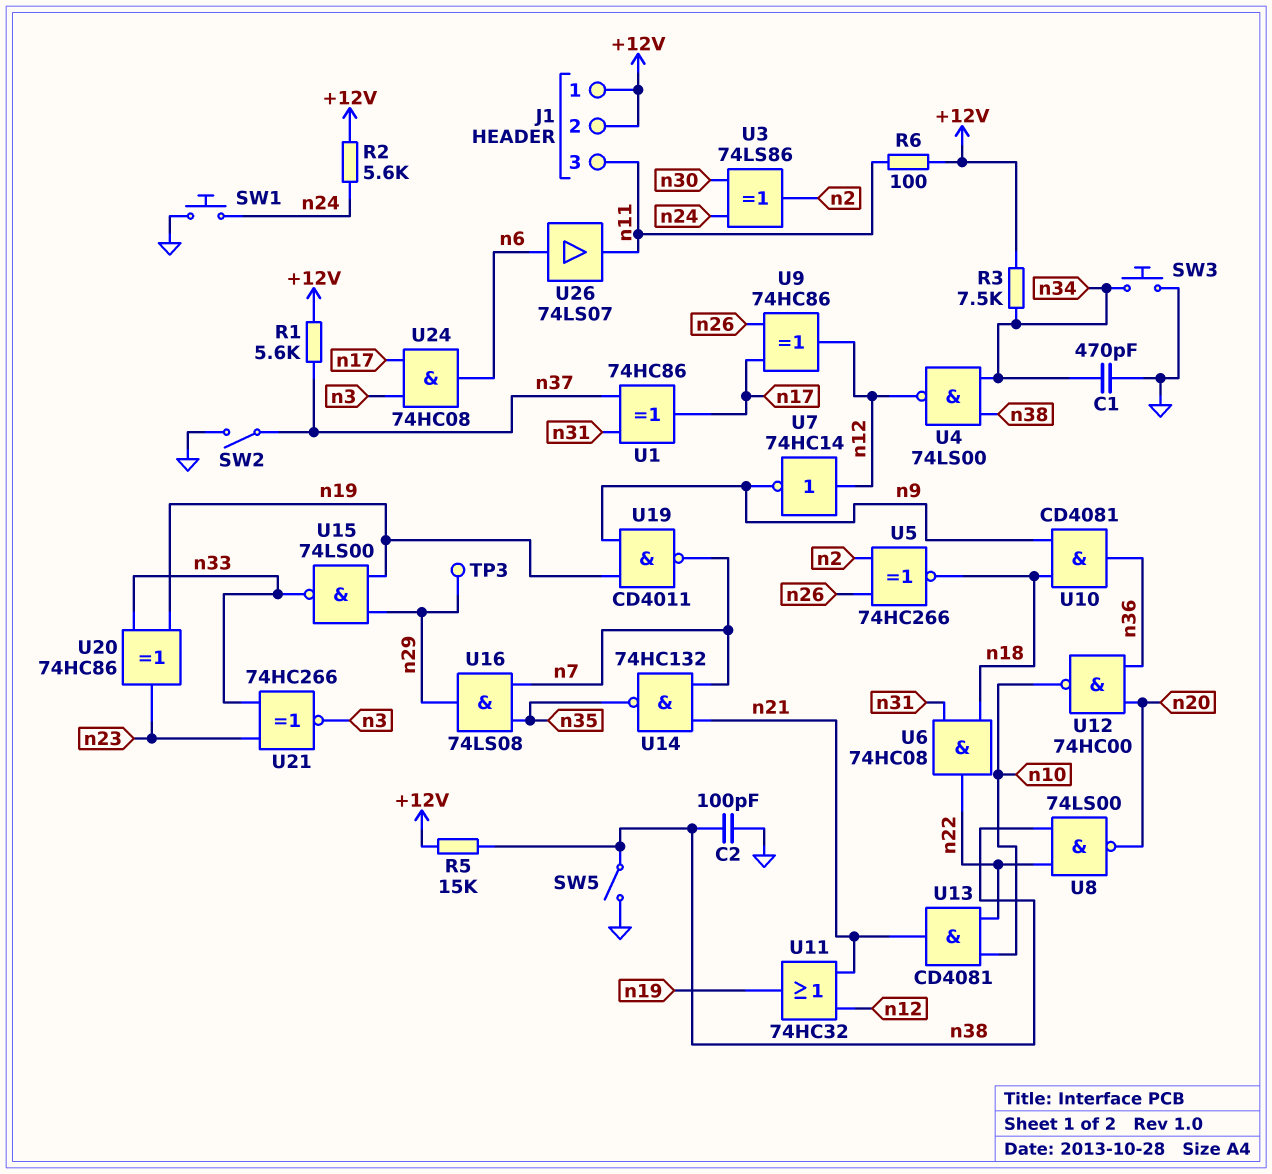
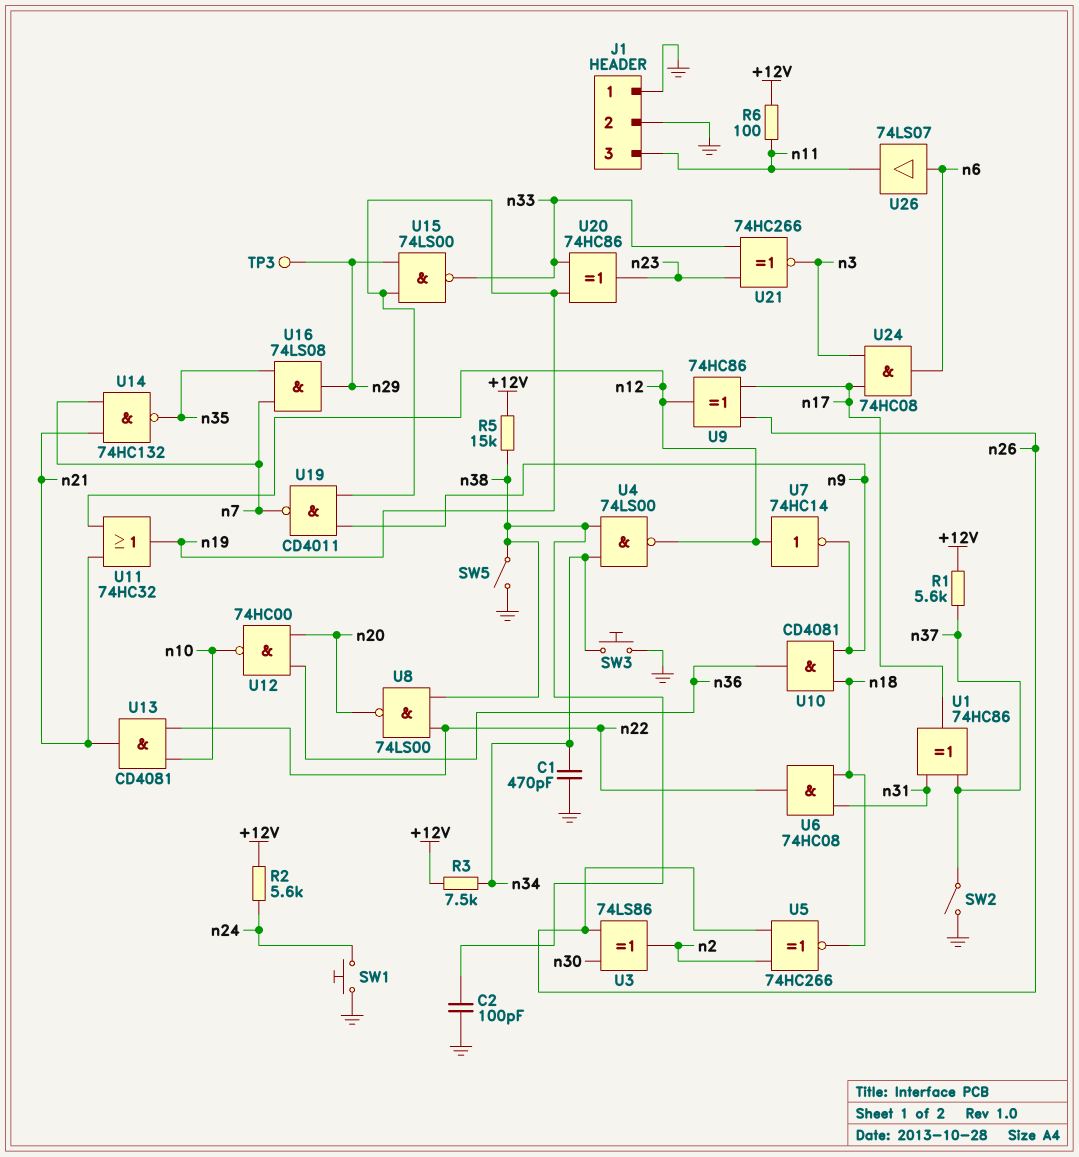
J1 pin 1: +12V -> GND
J1 pin 2: +12V -> GND
U3: XOR 74LS86 (in n24, in n30, out n2) -> XOR 74LS86 (in n26, in n30, out n2)

